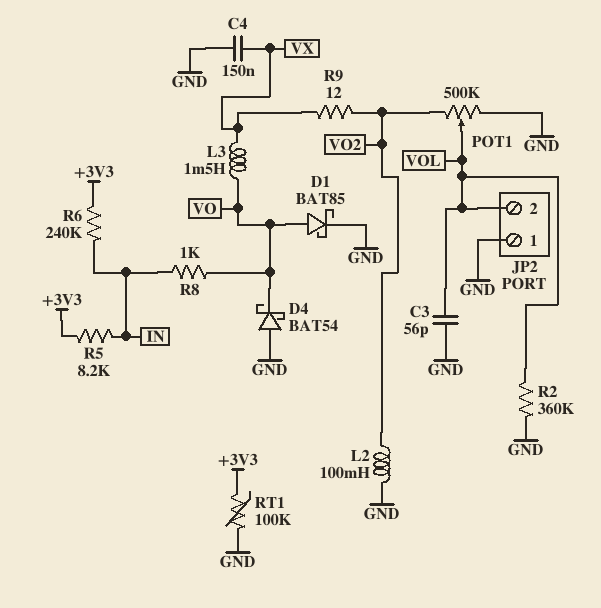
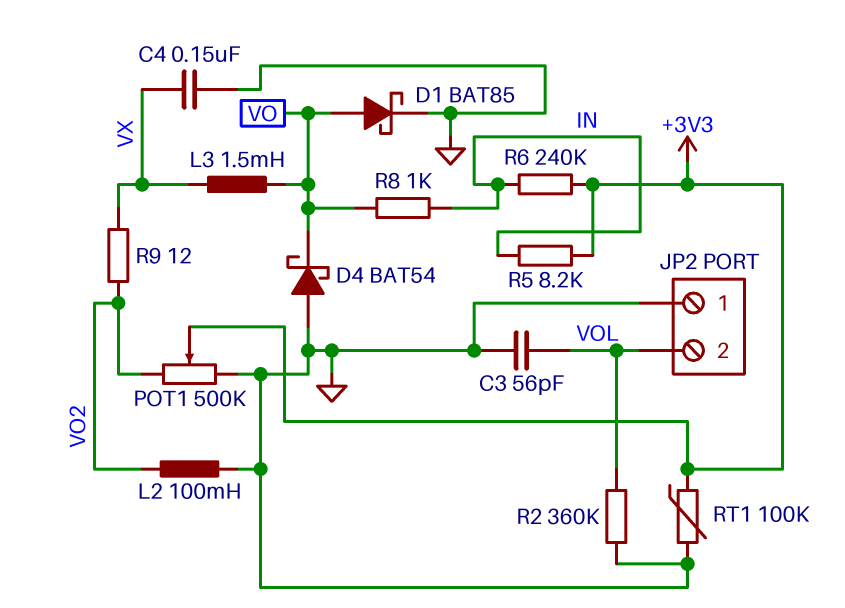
POT1: 500k (GND, VO2, wiper VOL) -> 500k (GND, VO2, wiper +3V3)

